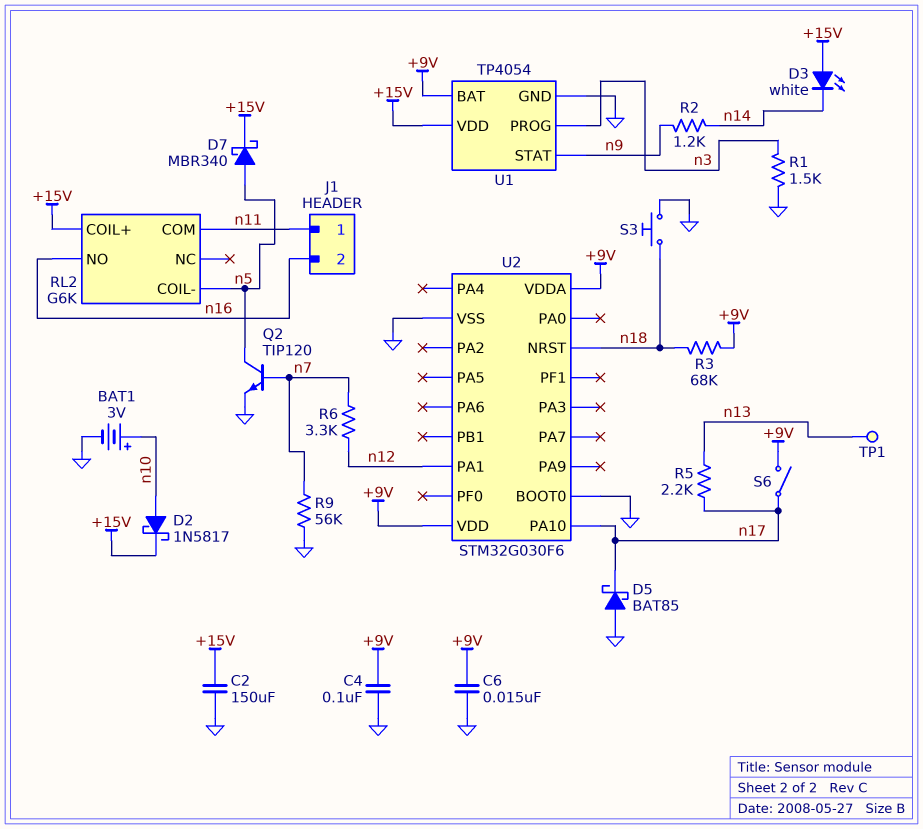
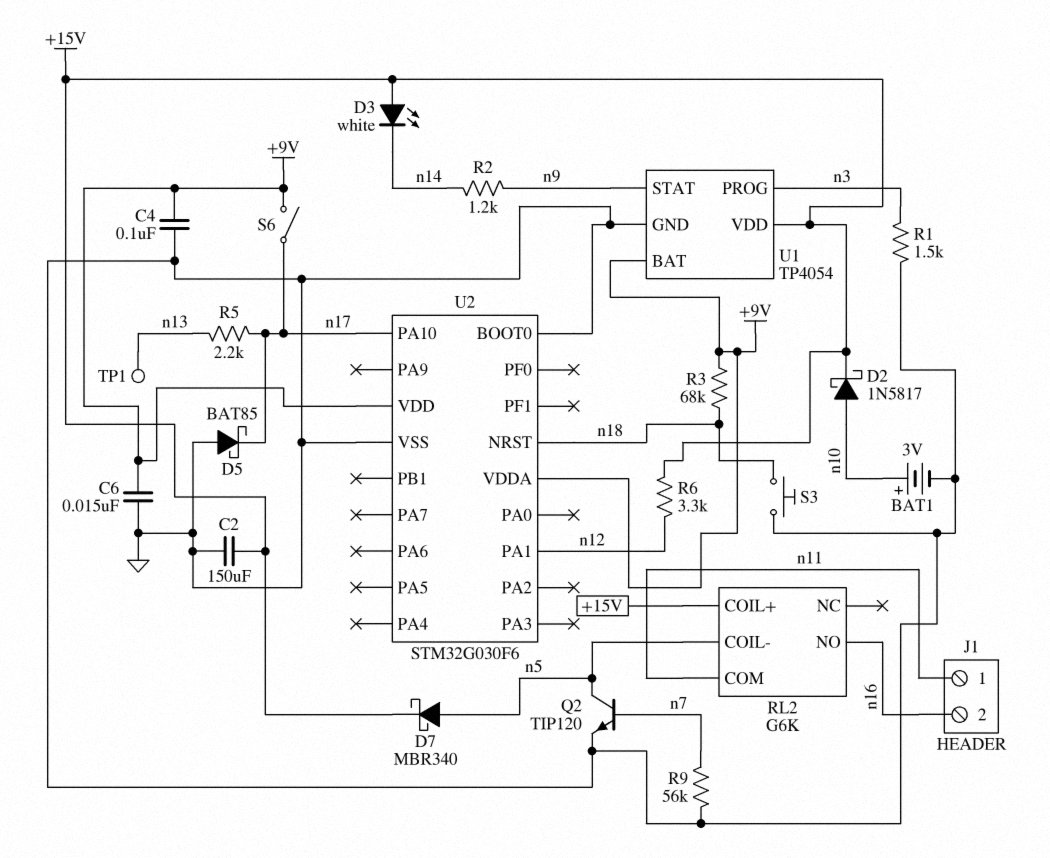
R6: 3.3k (n7, n12) -> 3.3k (+15V, n12)

